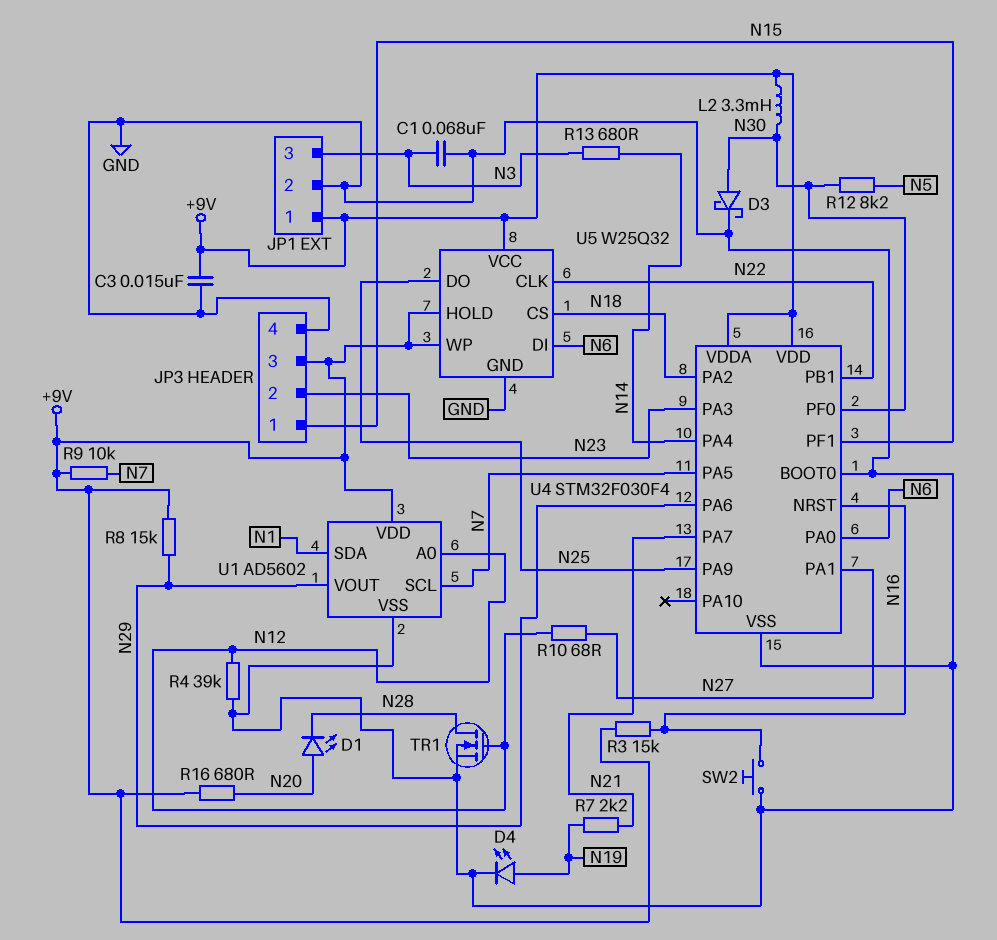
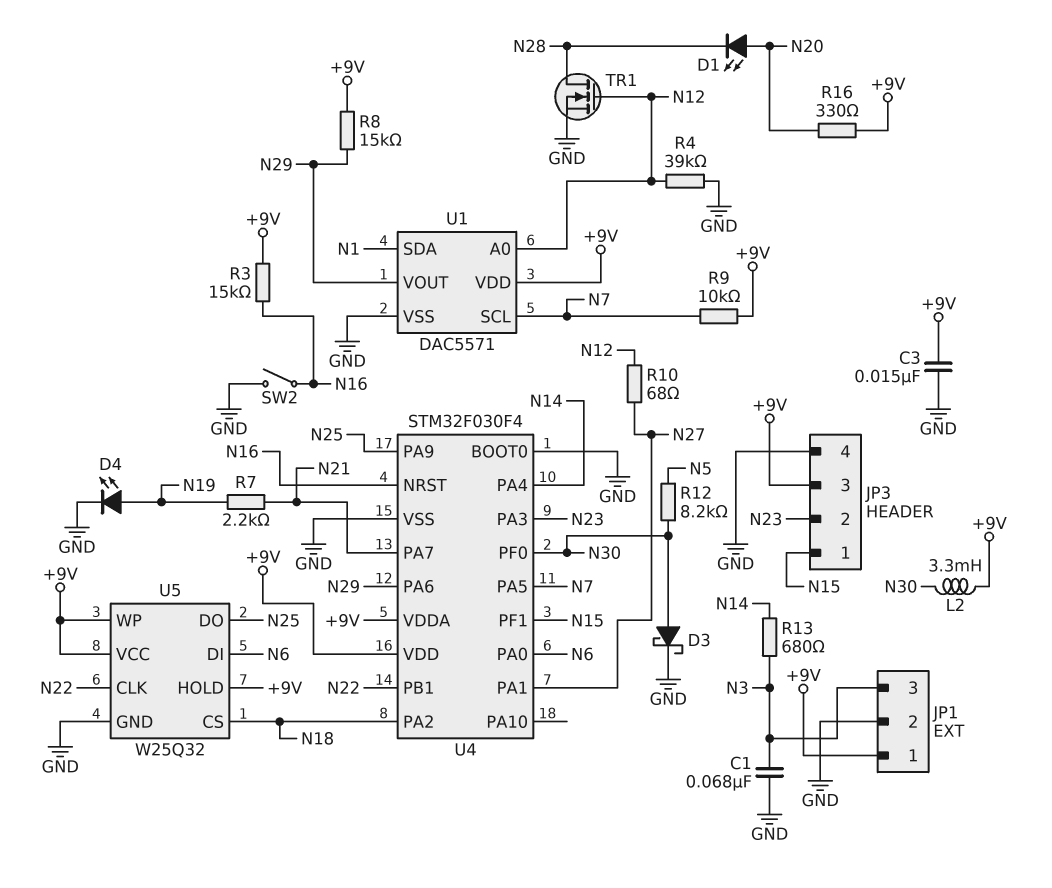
R16: 680 (+9V, N20) -> 330 (+9V, N20)
SW2: button (GND, N16) -> switch (GND, N16)
U1: AD5602 -> DAC5571

